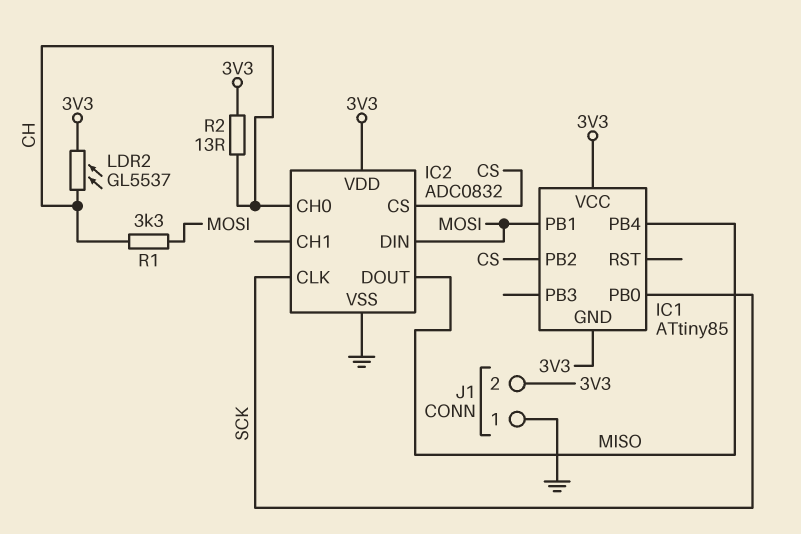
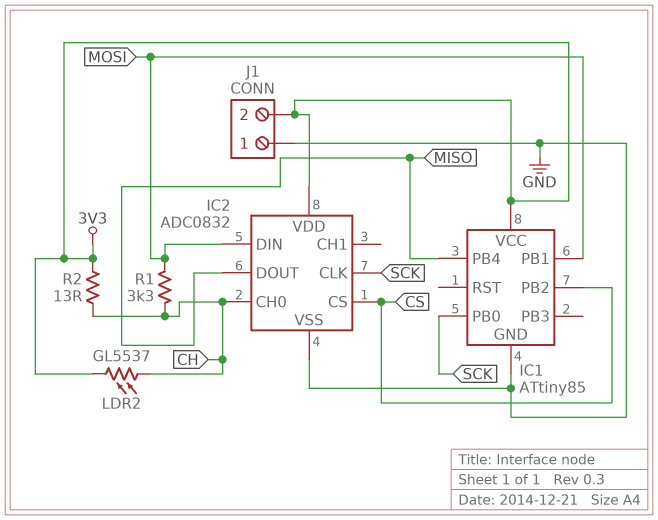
IC1 pin GND: 3V3 -> GND

